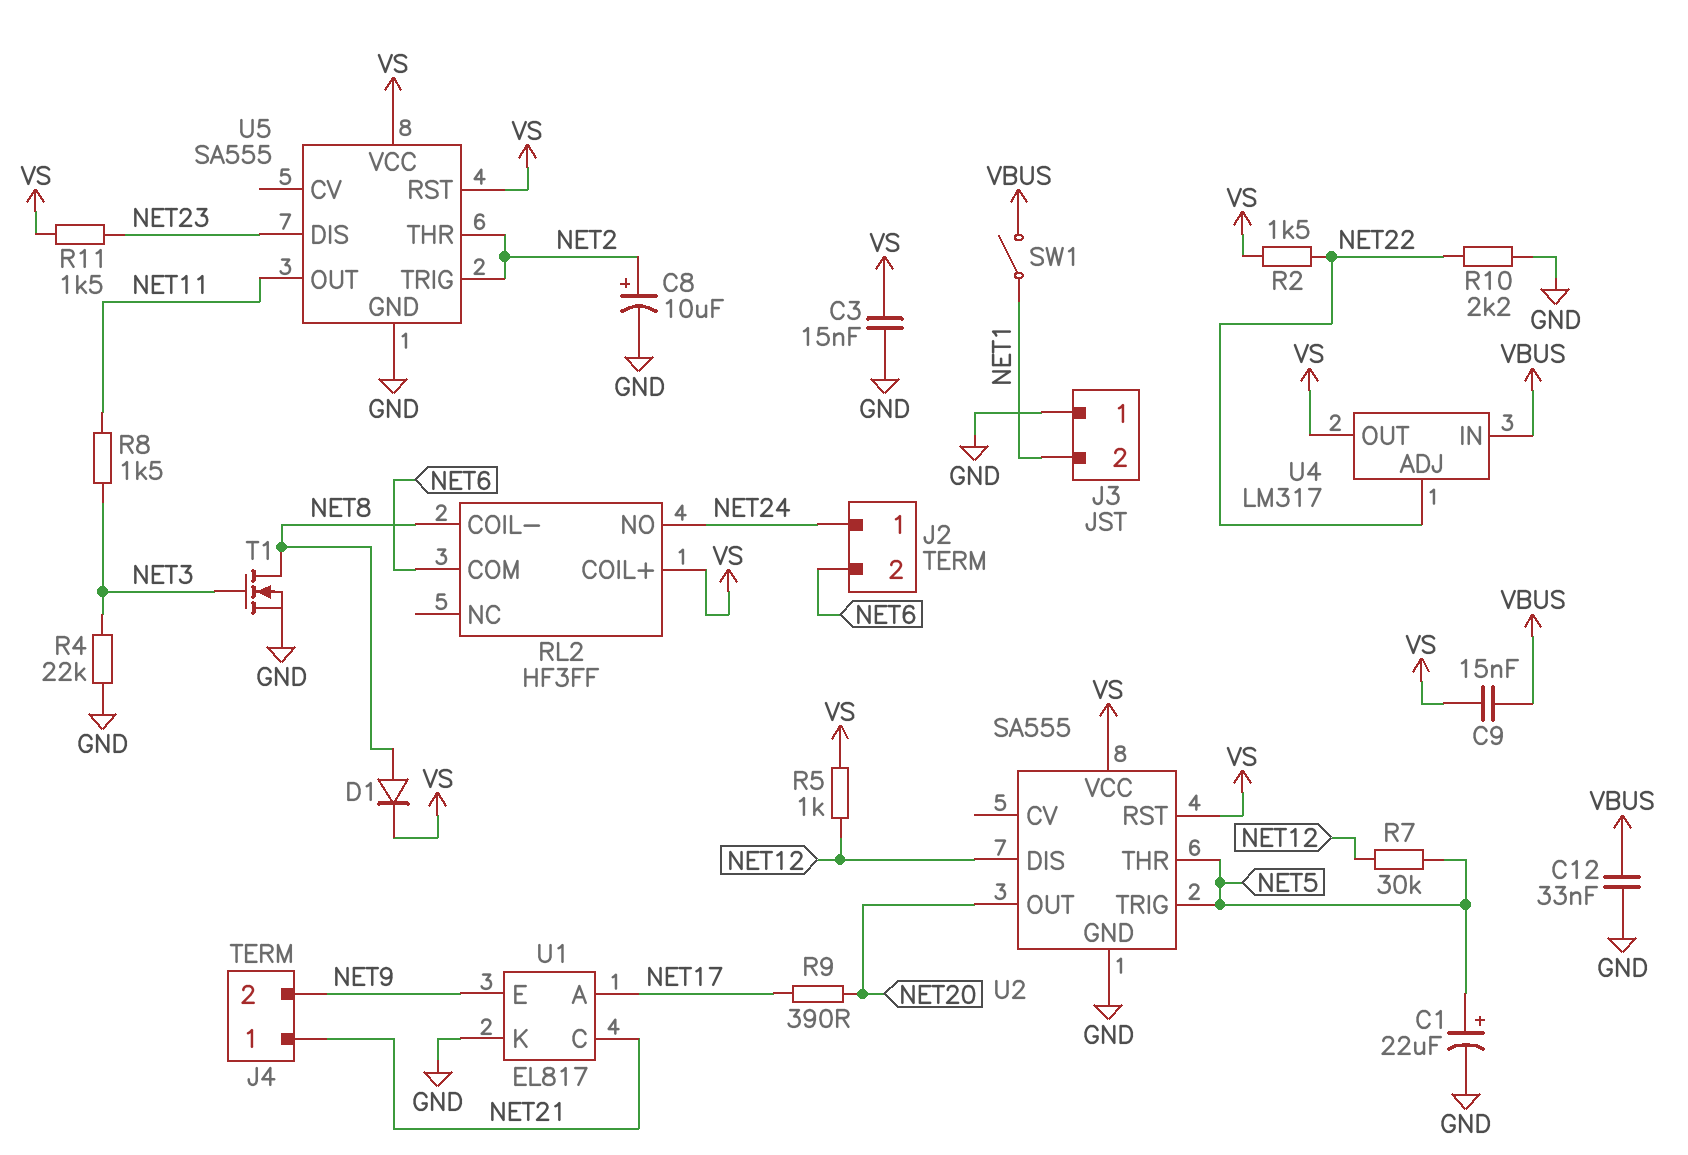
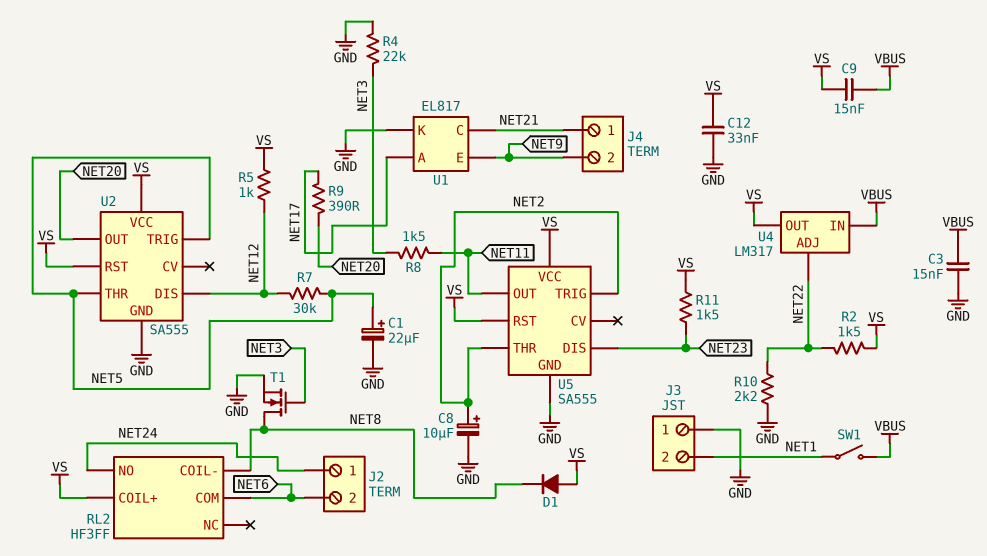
C3: 15nF (GND, VS) -> 15nF (GND, VBUS)
C12: 33nF (GND, VBUS) -> 33nF (GND, VS)
D1: diode (A NET8, K VS) -> diode (A VS, K NET8)

